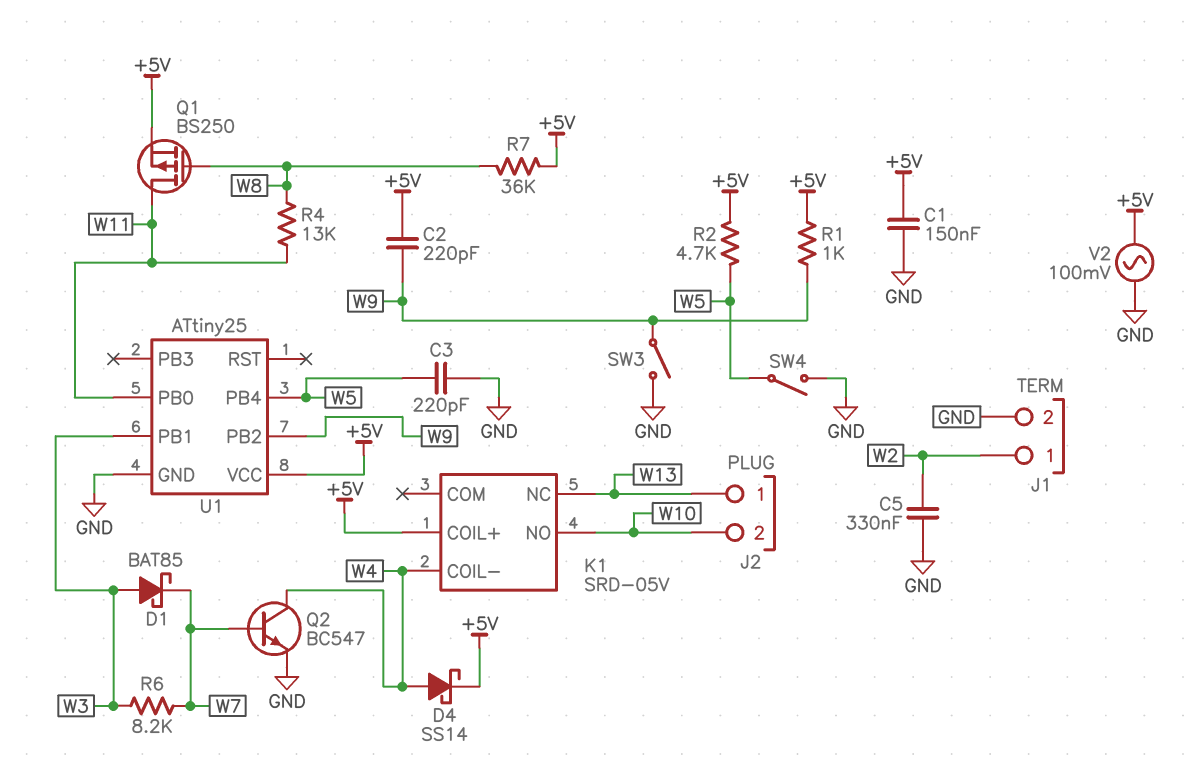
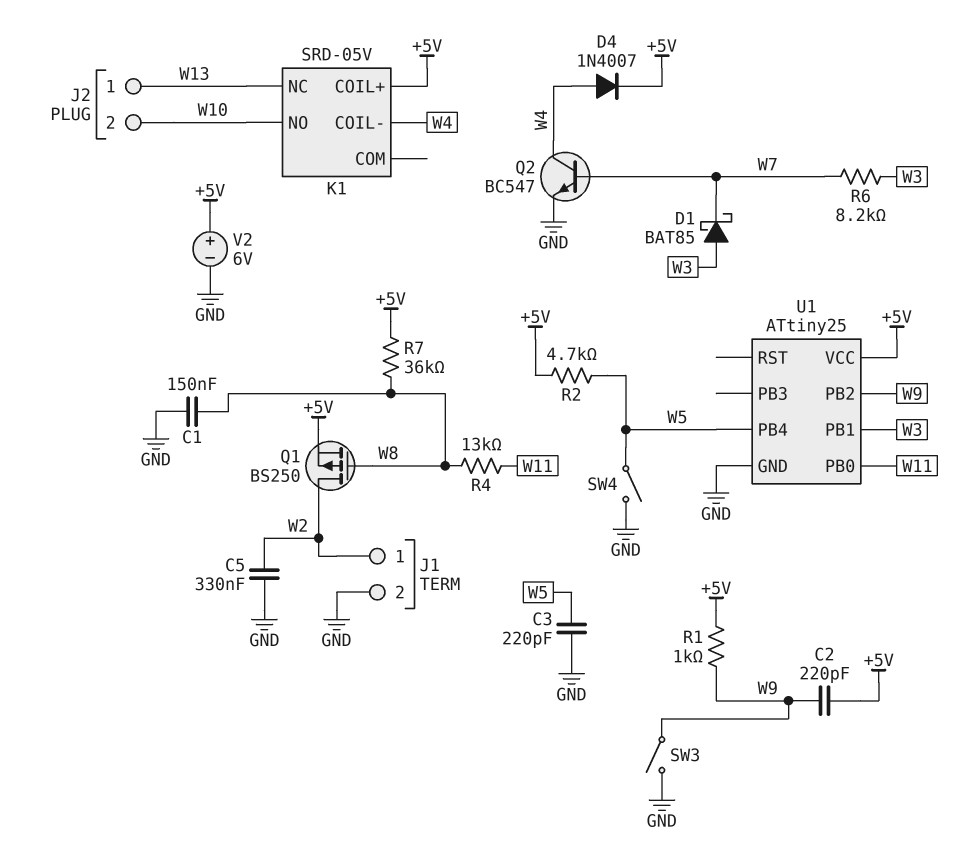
C1: 150nF (+5V, GND) -> 150nF (GND, W8)
D4: schottky SS14 (A W4, K +5V) -> diode 1N4007 (A W4, K +5V)
Q1: PMOS BS250 (G W8, D W11, S +5V) -> PMOS BS250 (G W8, D W2, S +5V)
V2: AC 100mV (+5V, GND) -> 6V (plus +5V, minus GND)

